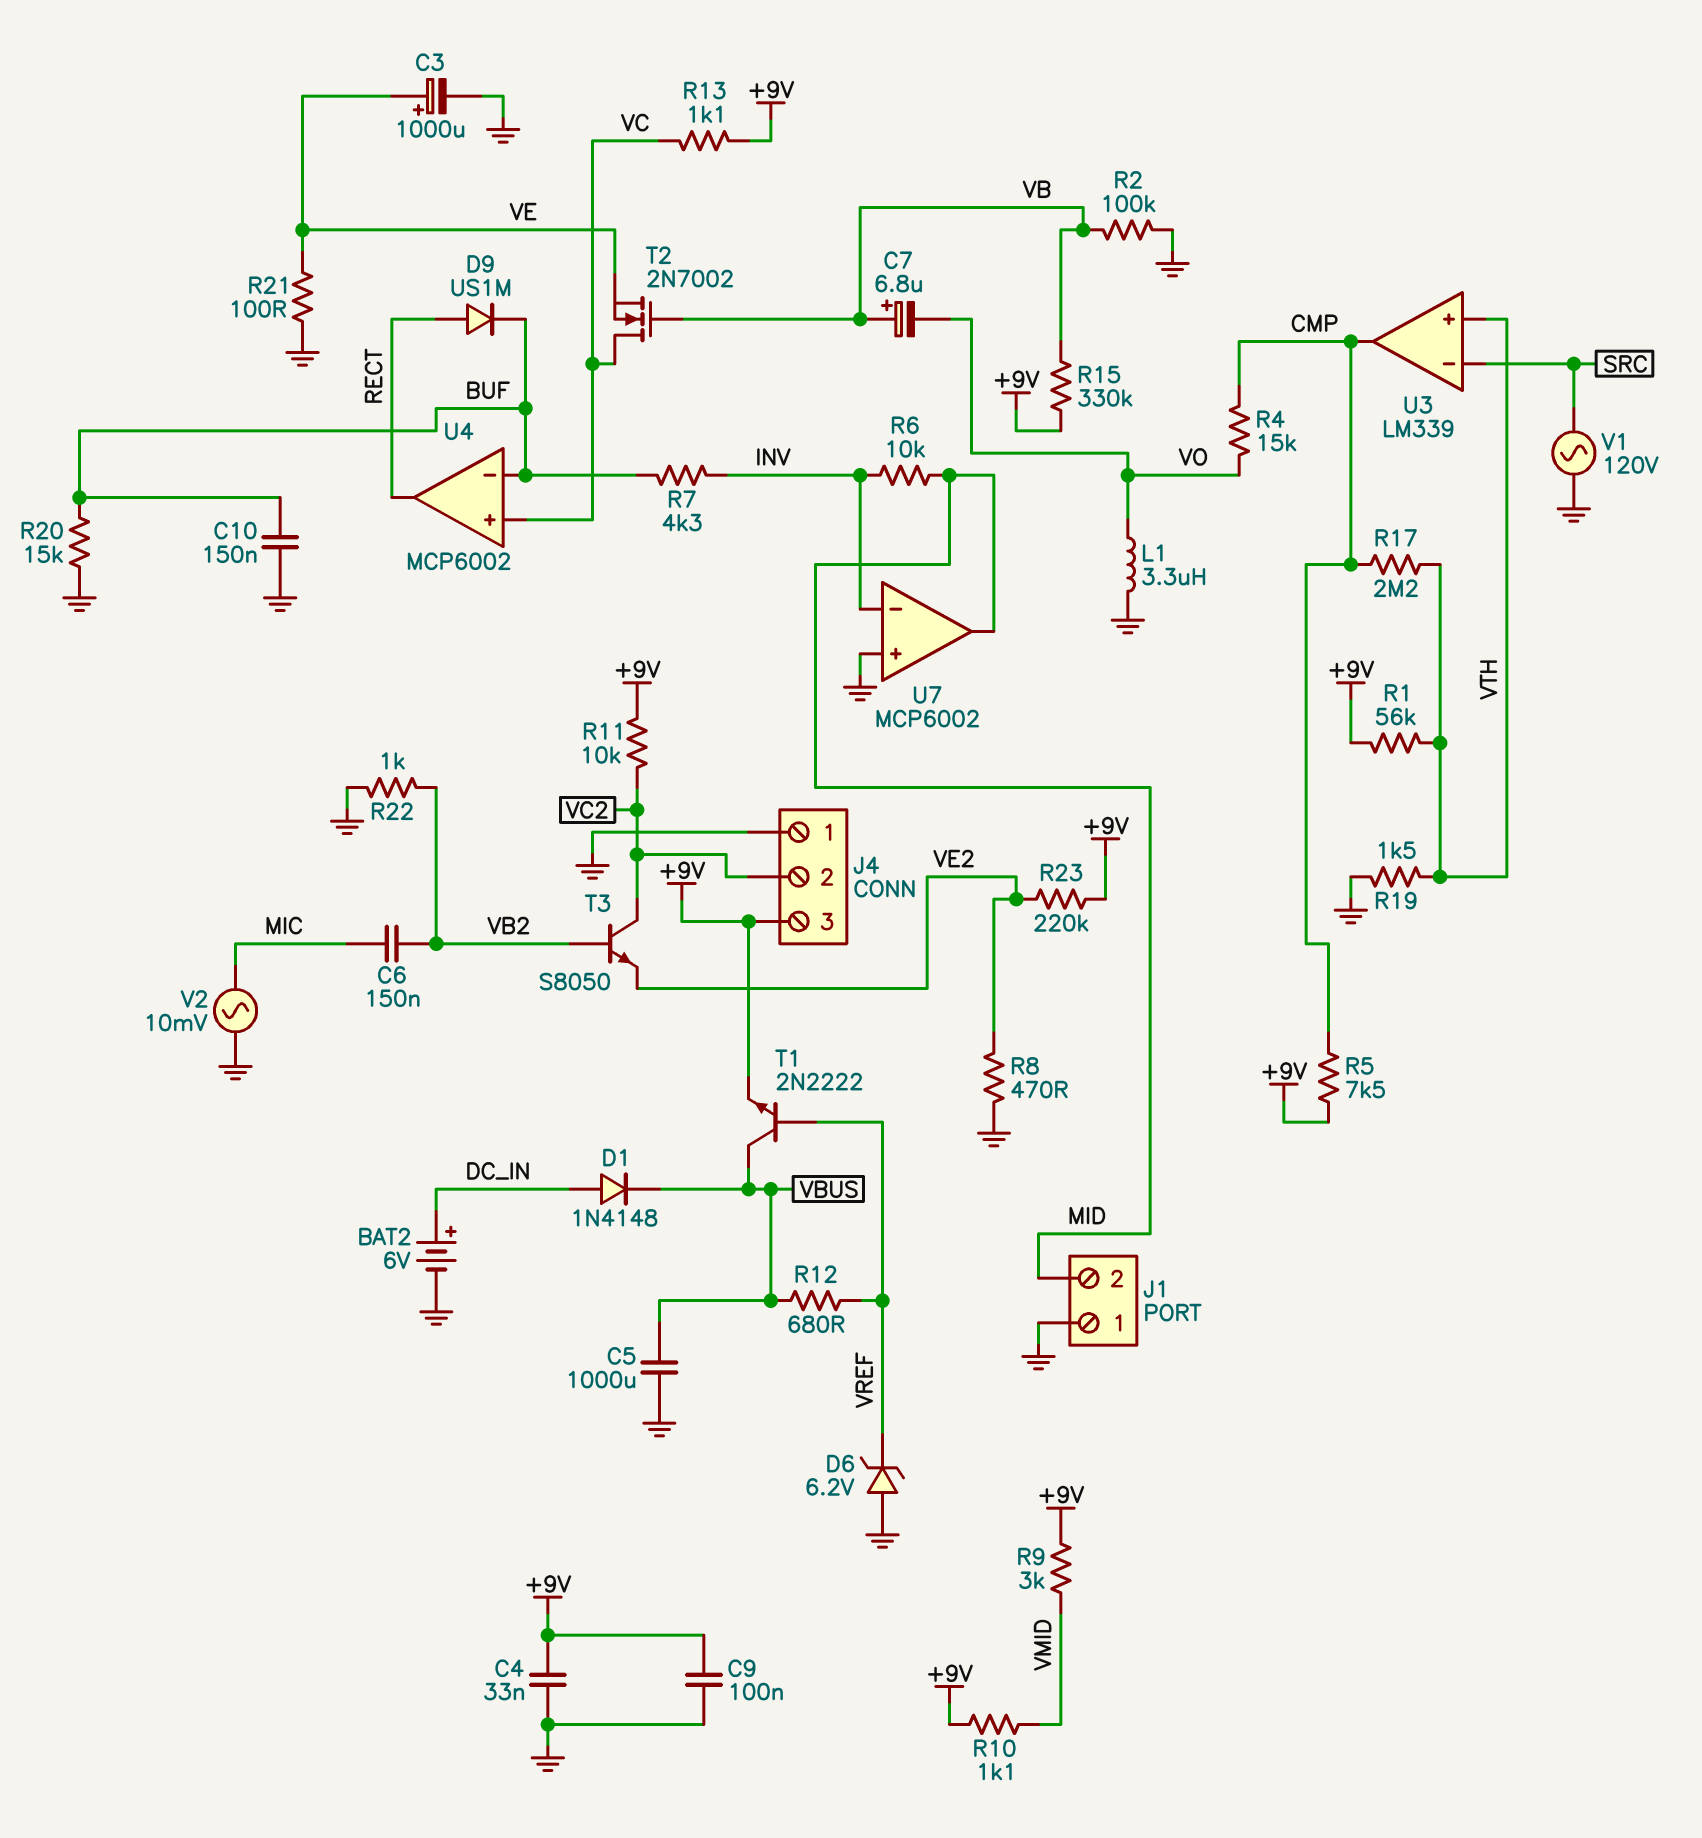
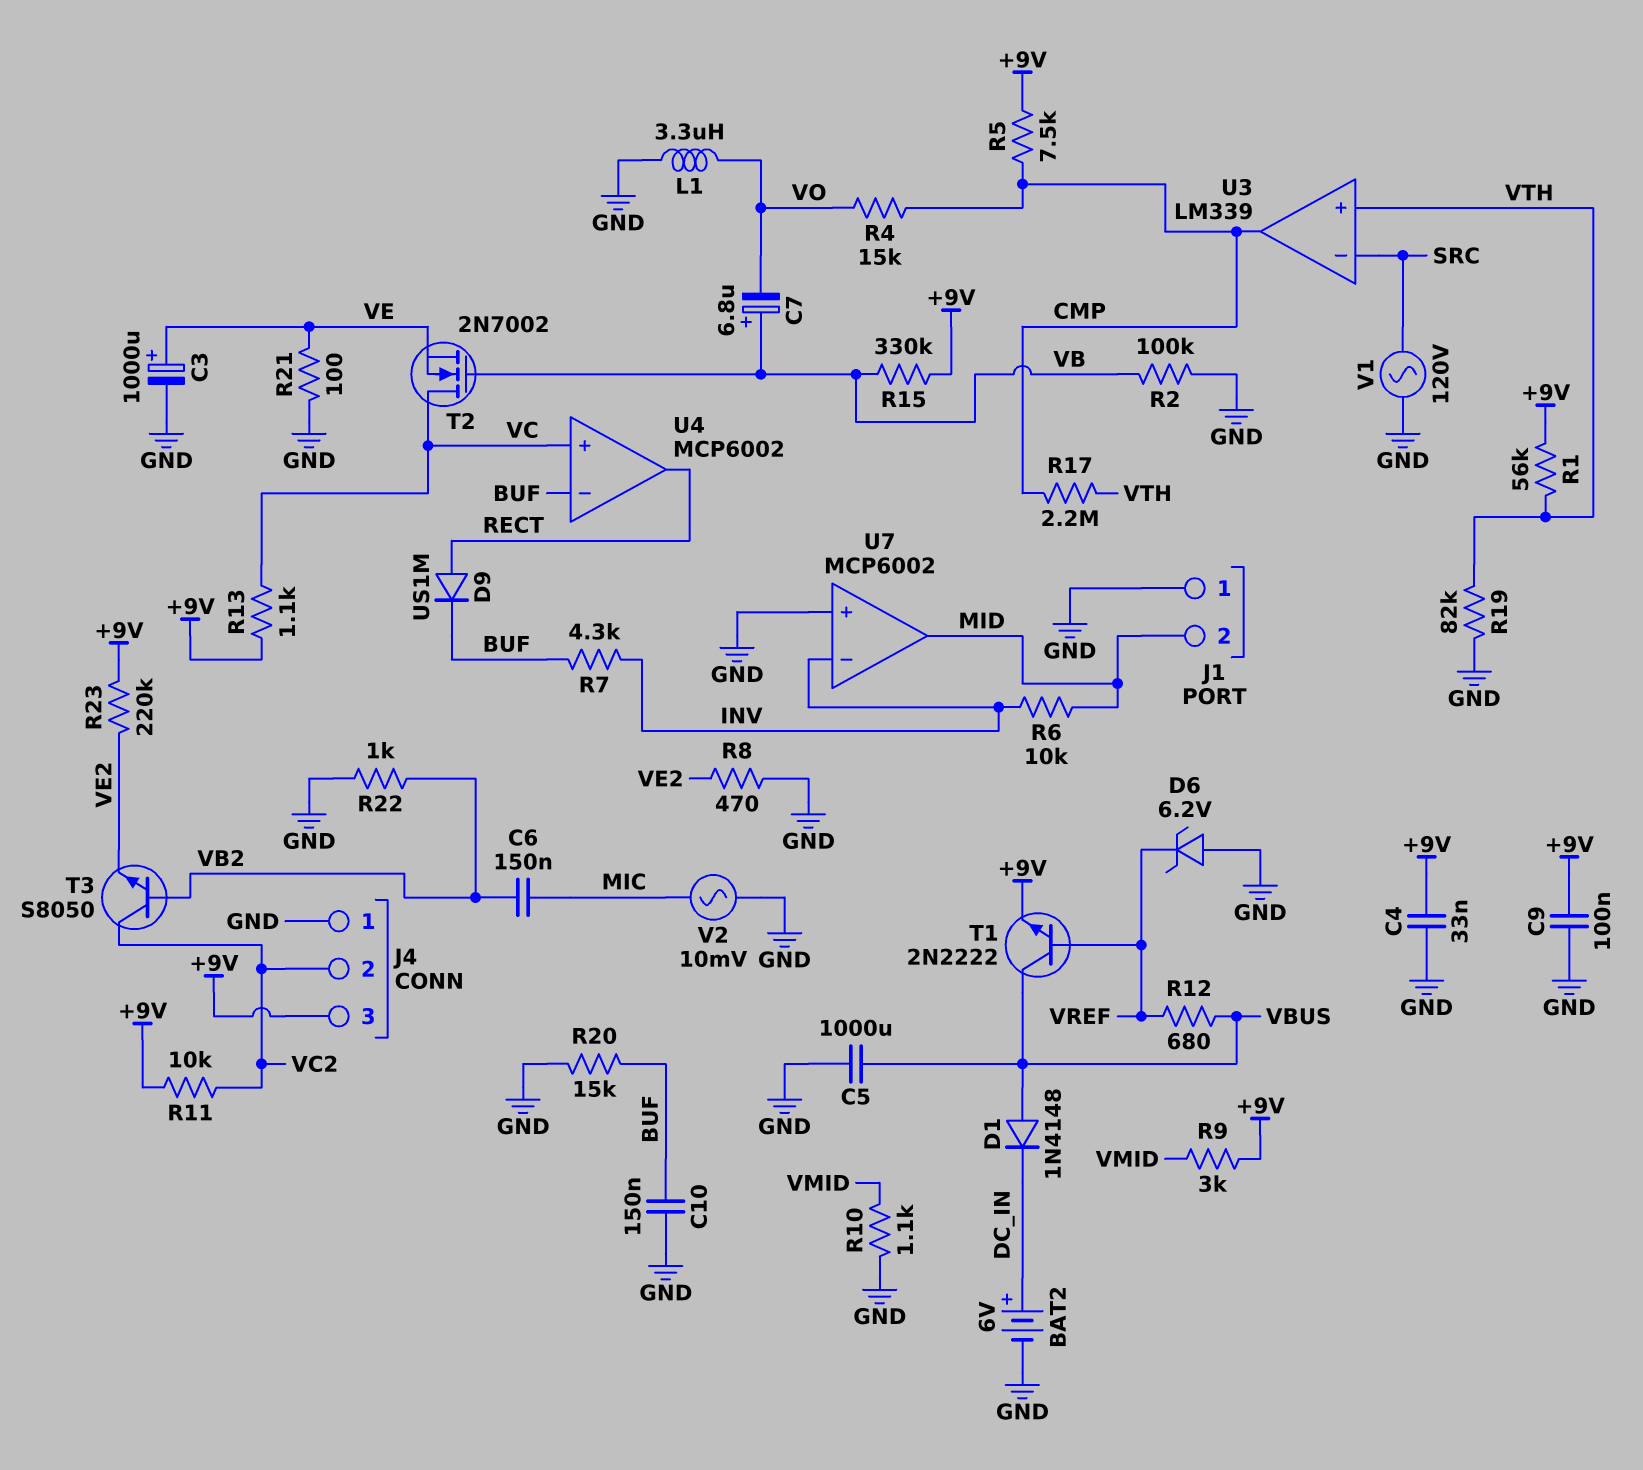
D1: diode 1N4148 (A DC_IN, K VBUS) -> diode 1N4148 (A VBUS, K DC_IN)
R10: 1.1k (+9V, VMID) -> 1.1k (GND, VMID)
R19: 1.5k (GND, VTH) -> 82k (GND, VTH)

